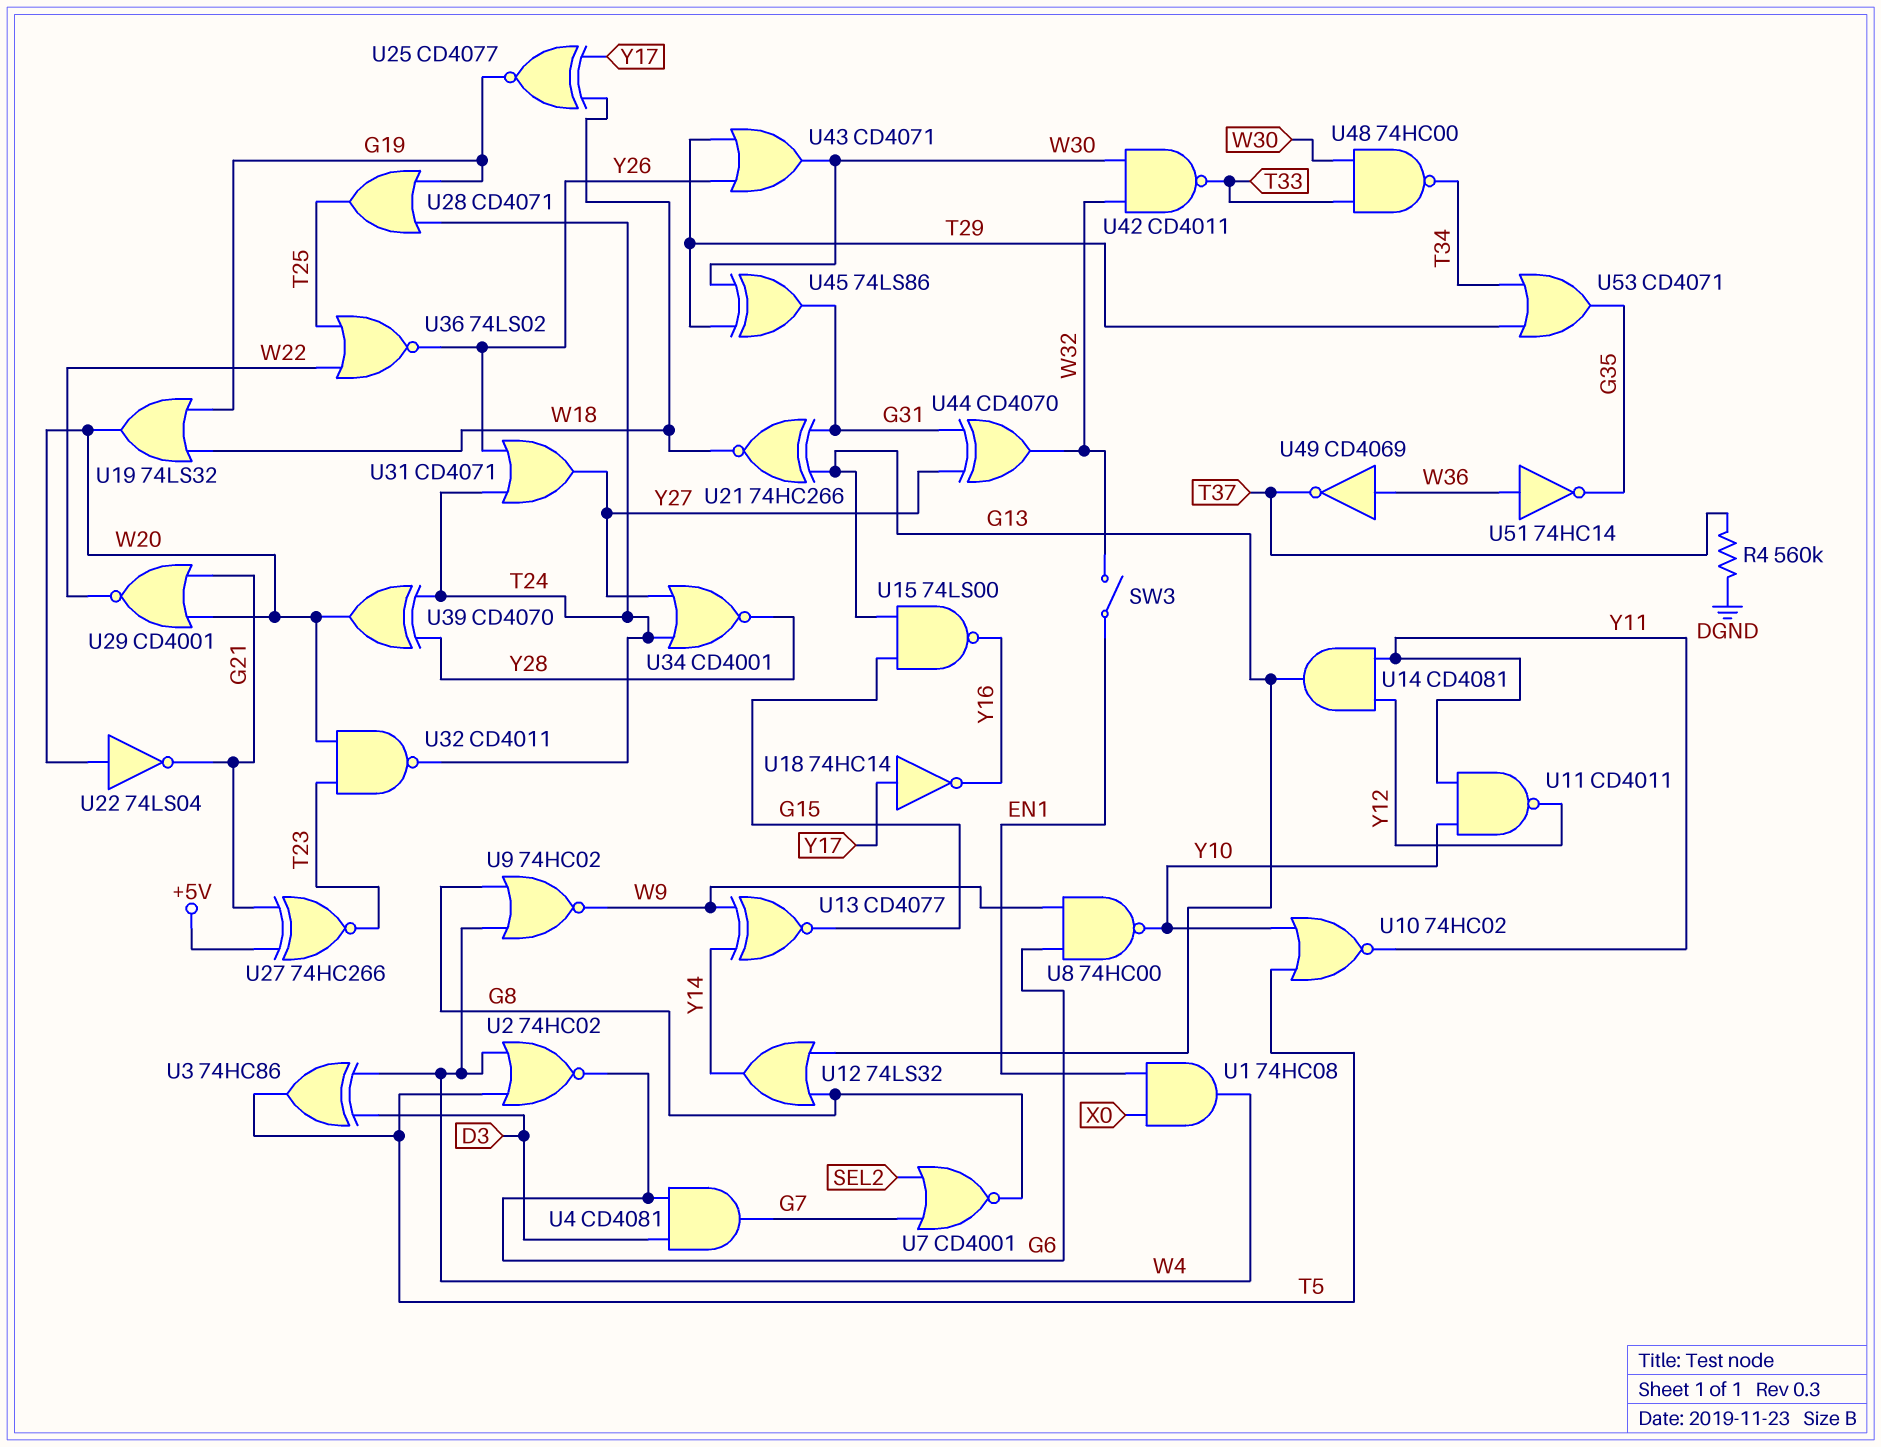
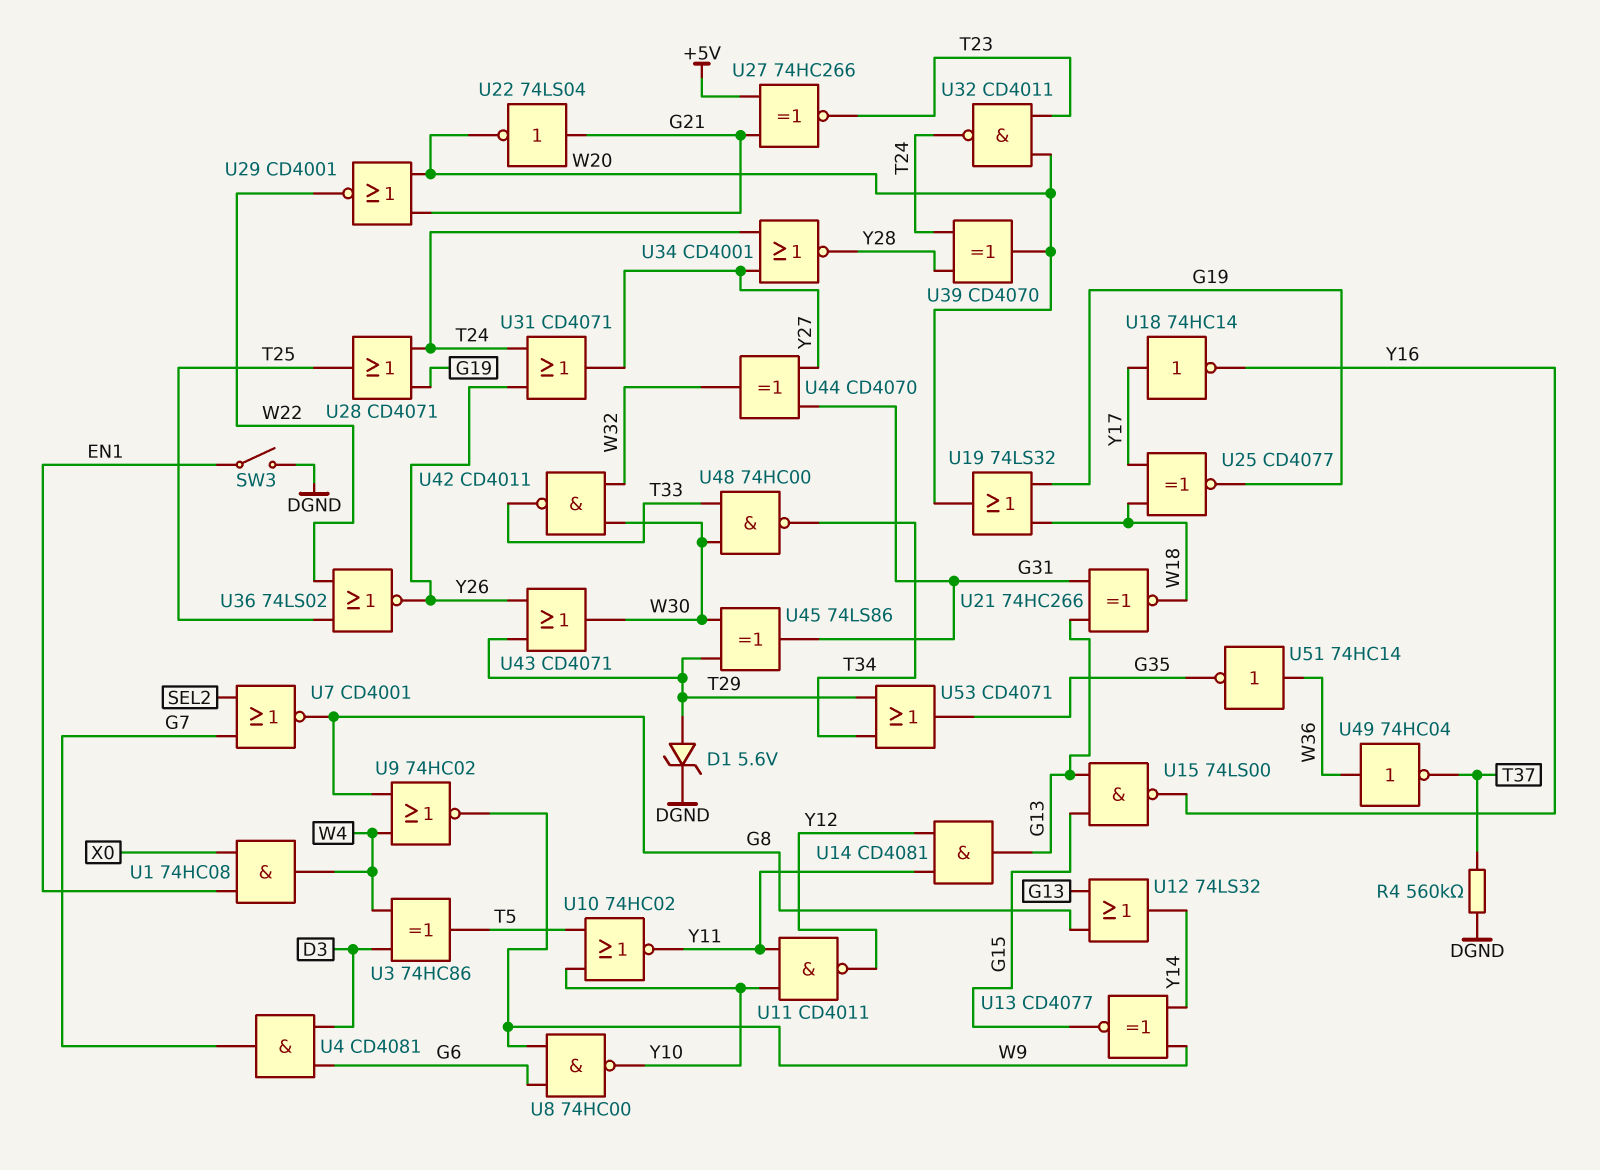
D1: none -> zener 5.6V (A T29, K DGND)
SW3: switch (EN1, W32) -> switch (DGND, EN1)
U2: NOR 74HC02 (in T5, in W4, out G6) -> none
U22: NOT 74LS04 (in W20, out G21) -> NOT 74LS04 (in G21, out W20)
U49: NOT CD4069 (in W36, out T37) -> NOT 74HC04 (in W36, out T37)

